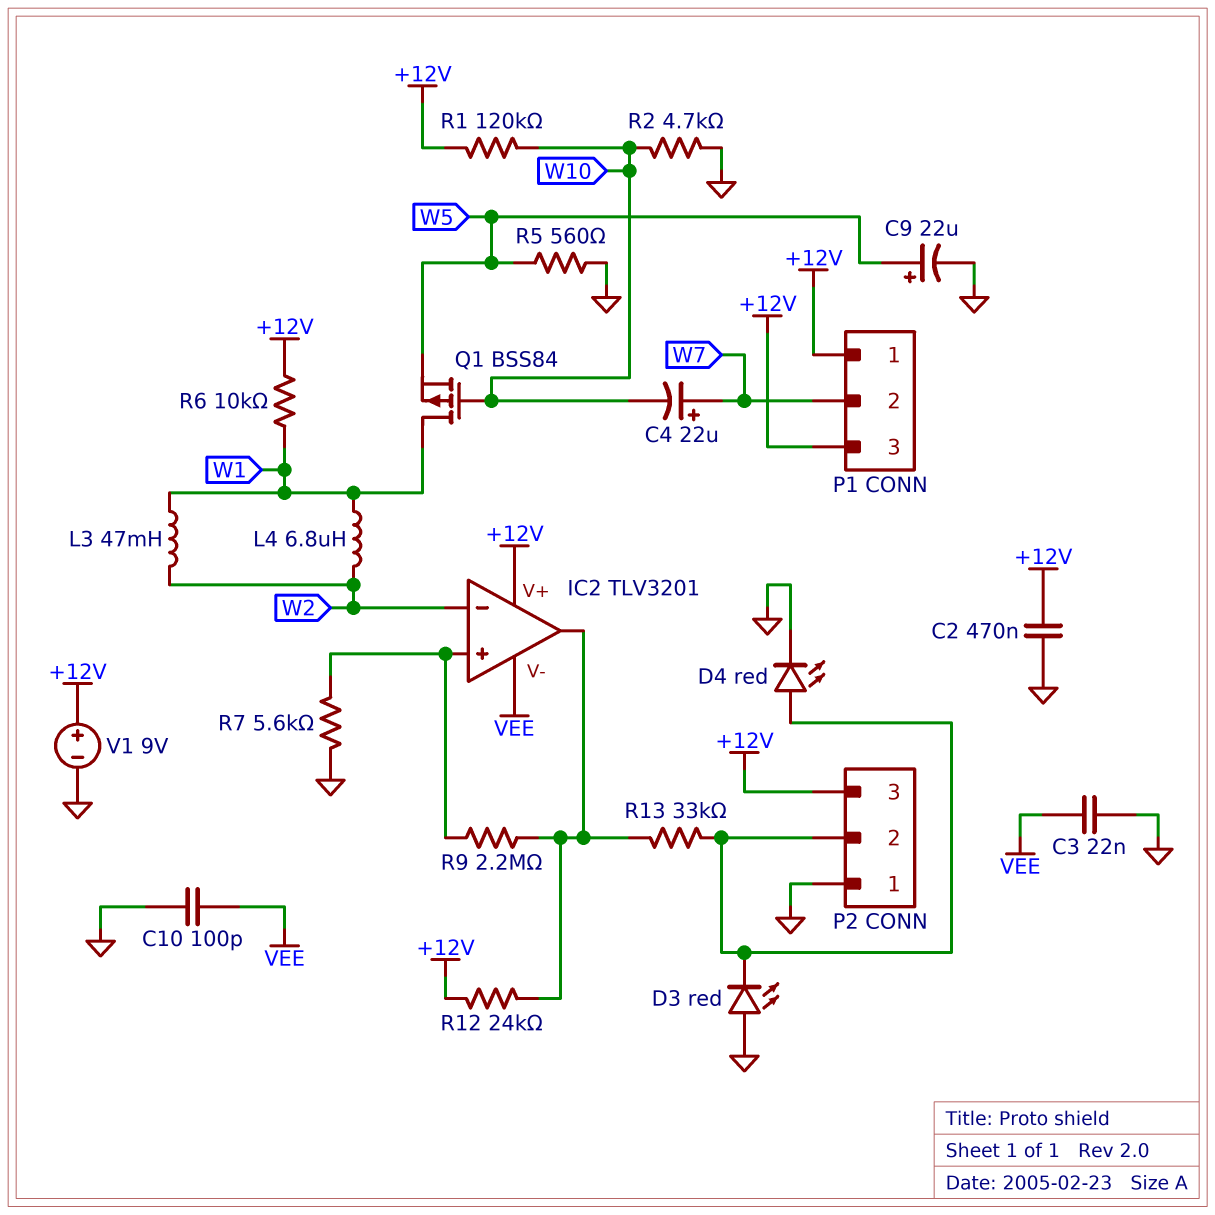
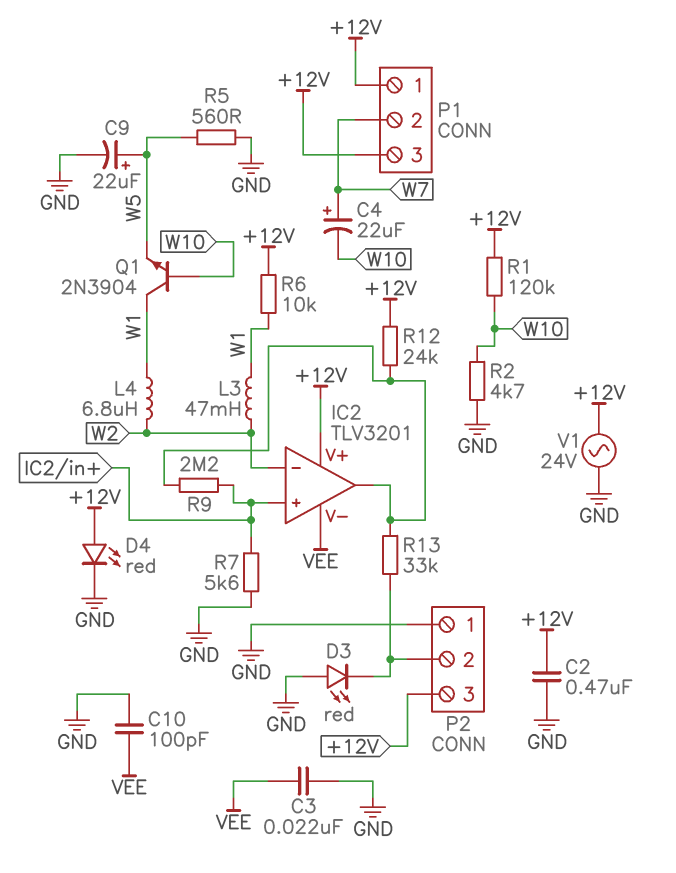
D4: LED red (A P2/2, K GND) -> LED red (A +12V, K GND)
Q1: PMOS BSS84 (G W10, D W1, S W5) -> NPN 2N3904 (B W10, C W1, E W5)
V1: 9V (plus +12V, minus GND) -> AC 24V (+12V, GND)

